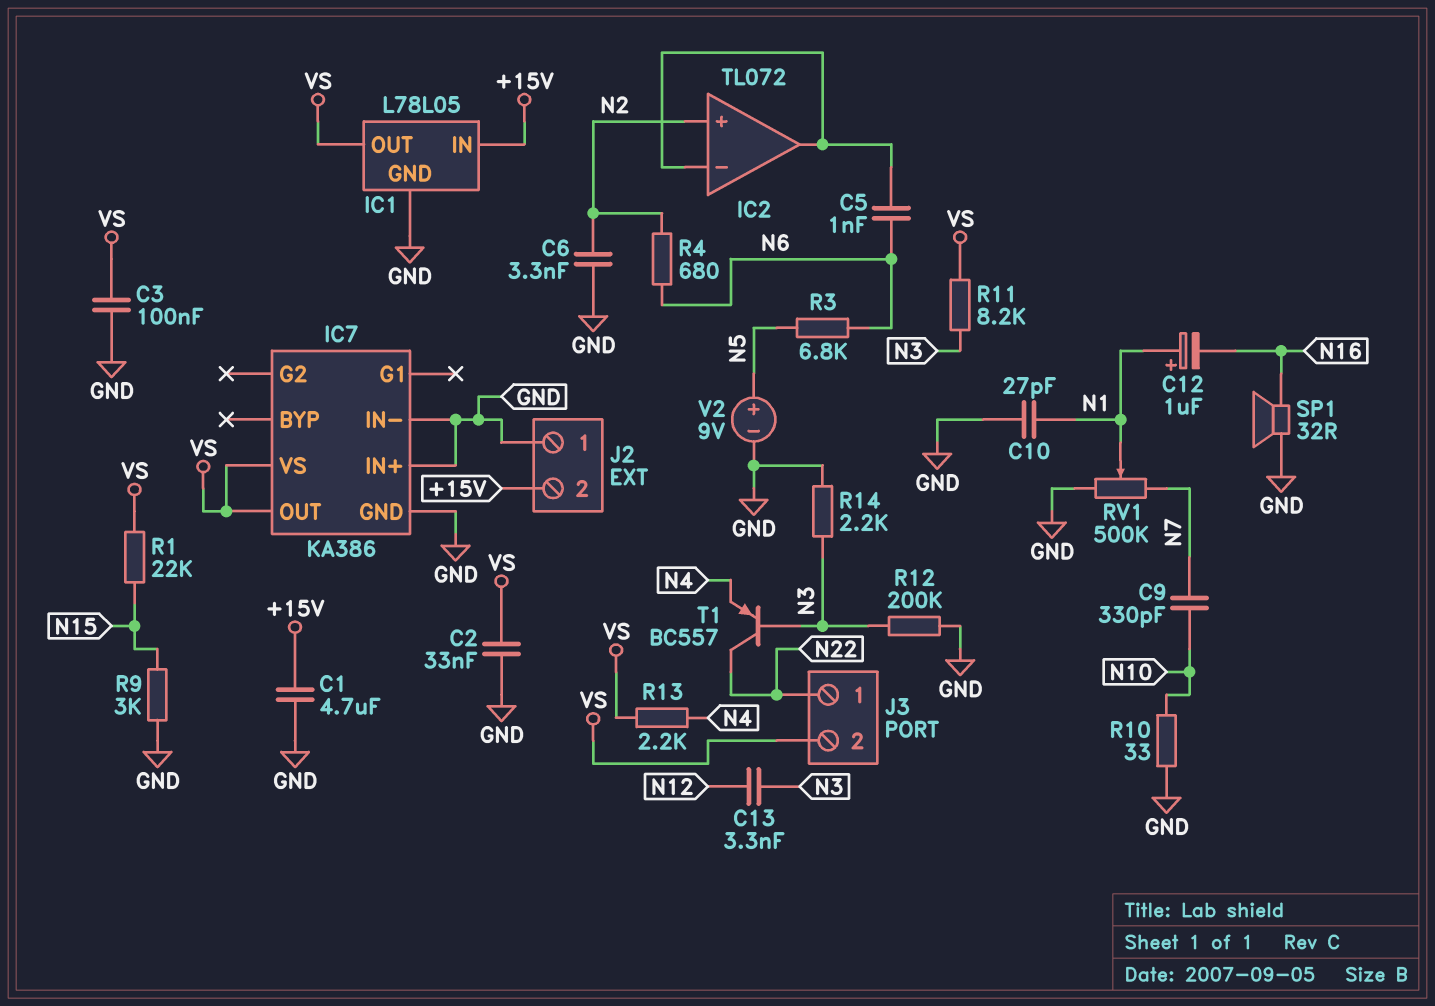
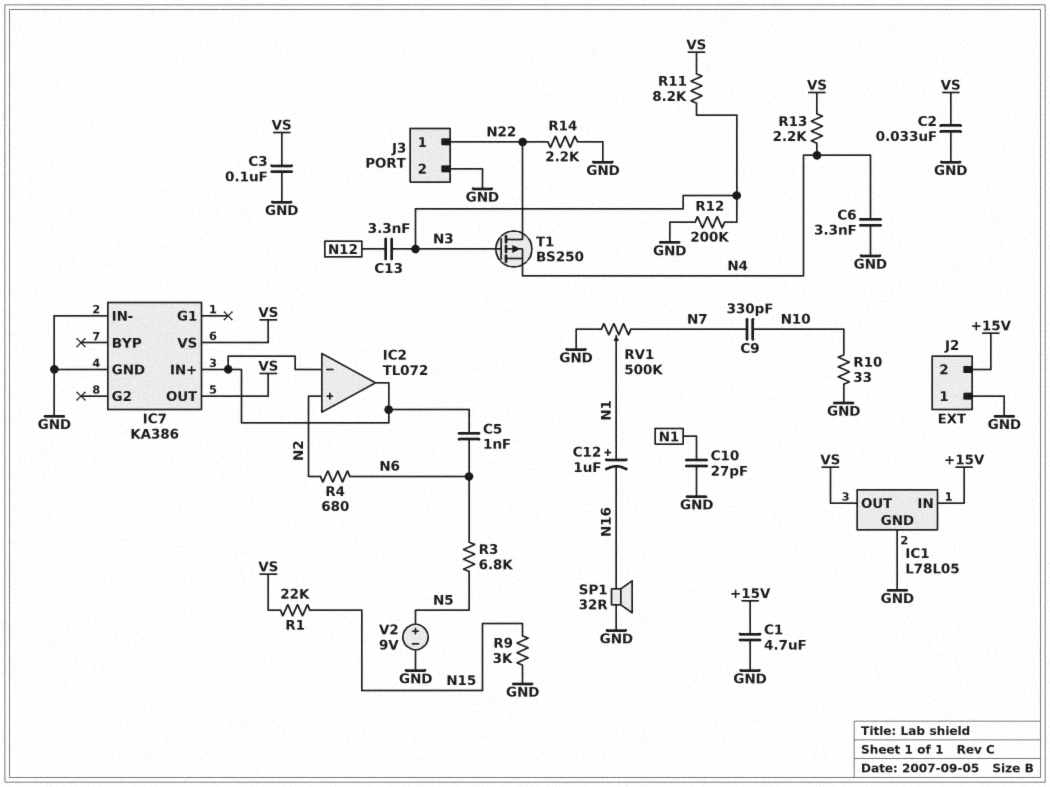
C6: 3.3nF (GND, N2) -> 3.3nF (GND, N4)
IC7 pin IN+: GND -> IC2/in-
J3 pin 2: VS -> GND
R14: 2.2k (GND, N3) -> 2.2k (GND, N22)
T1: PNP BC557 (B N3, C N22, E N4) -> PMOS BS250 (G N3, D N22, S N4)

